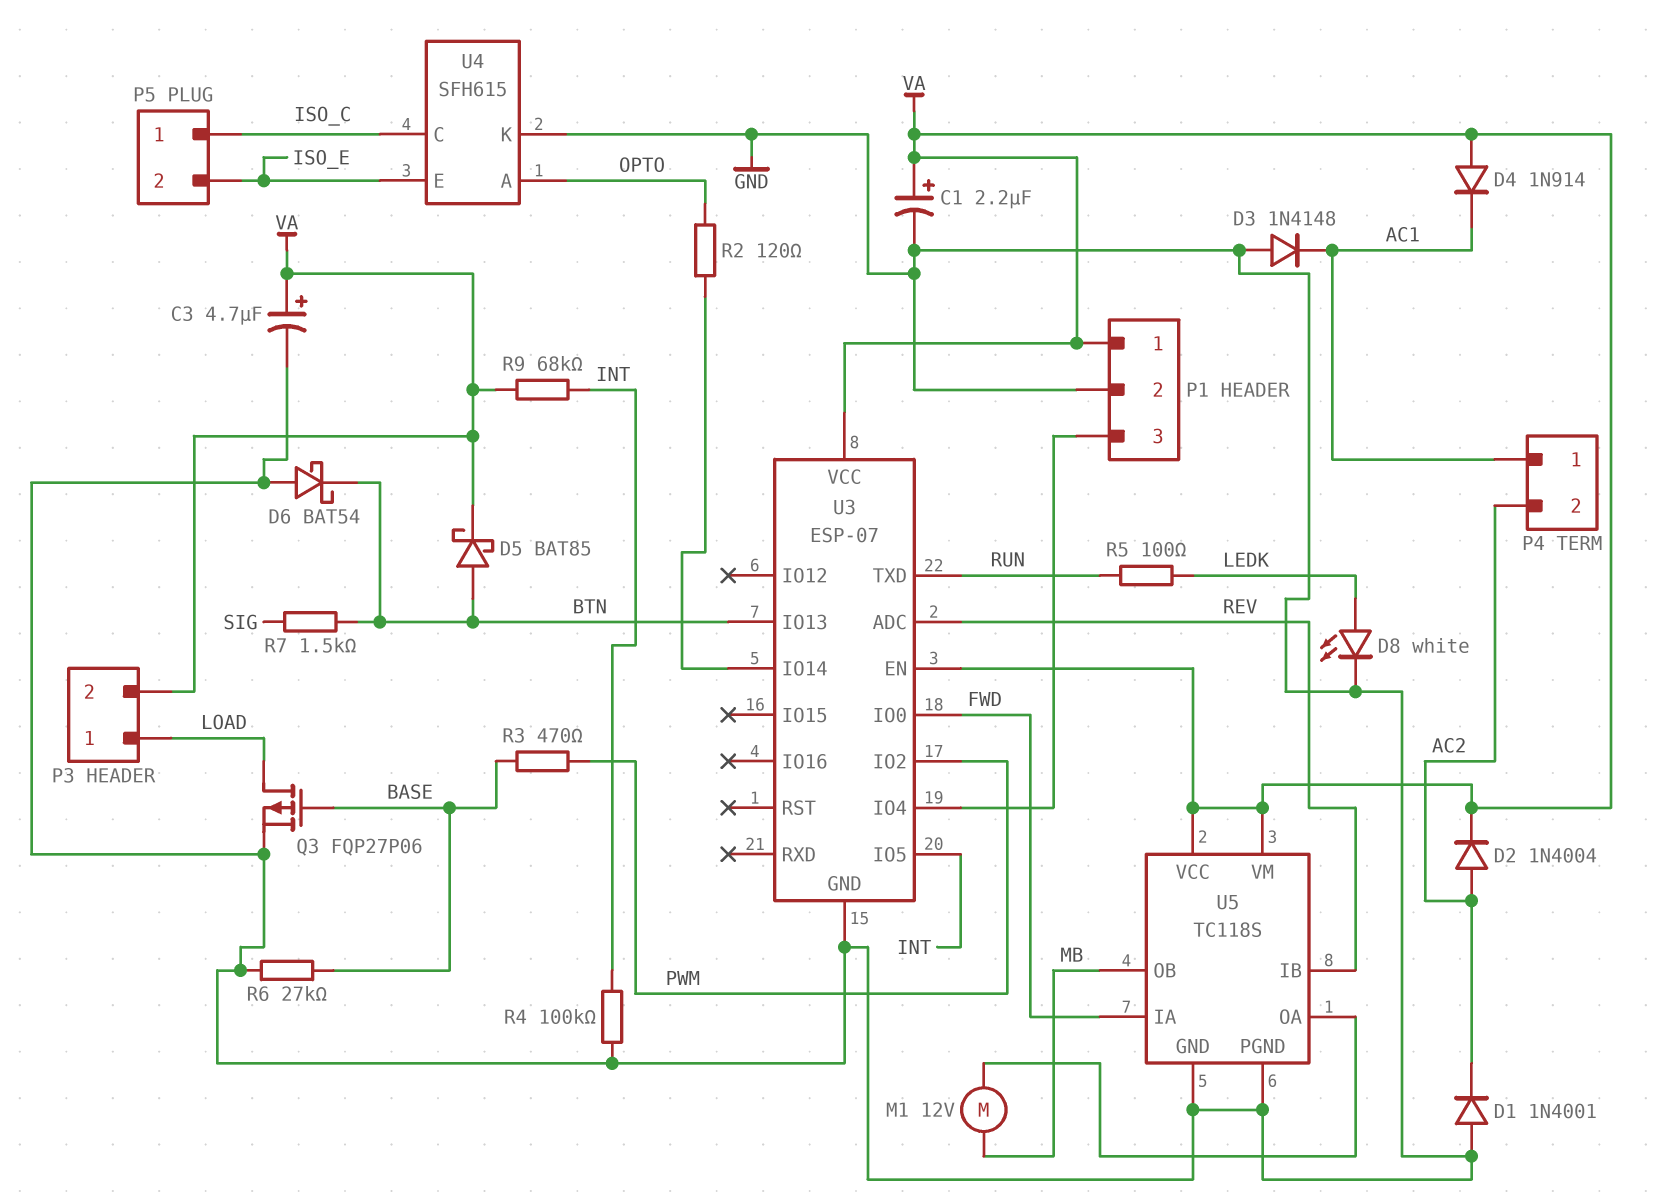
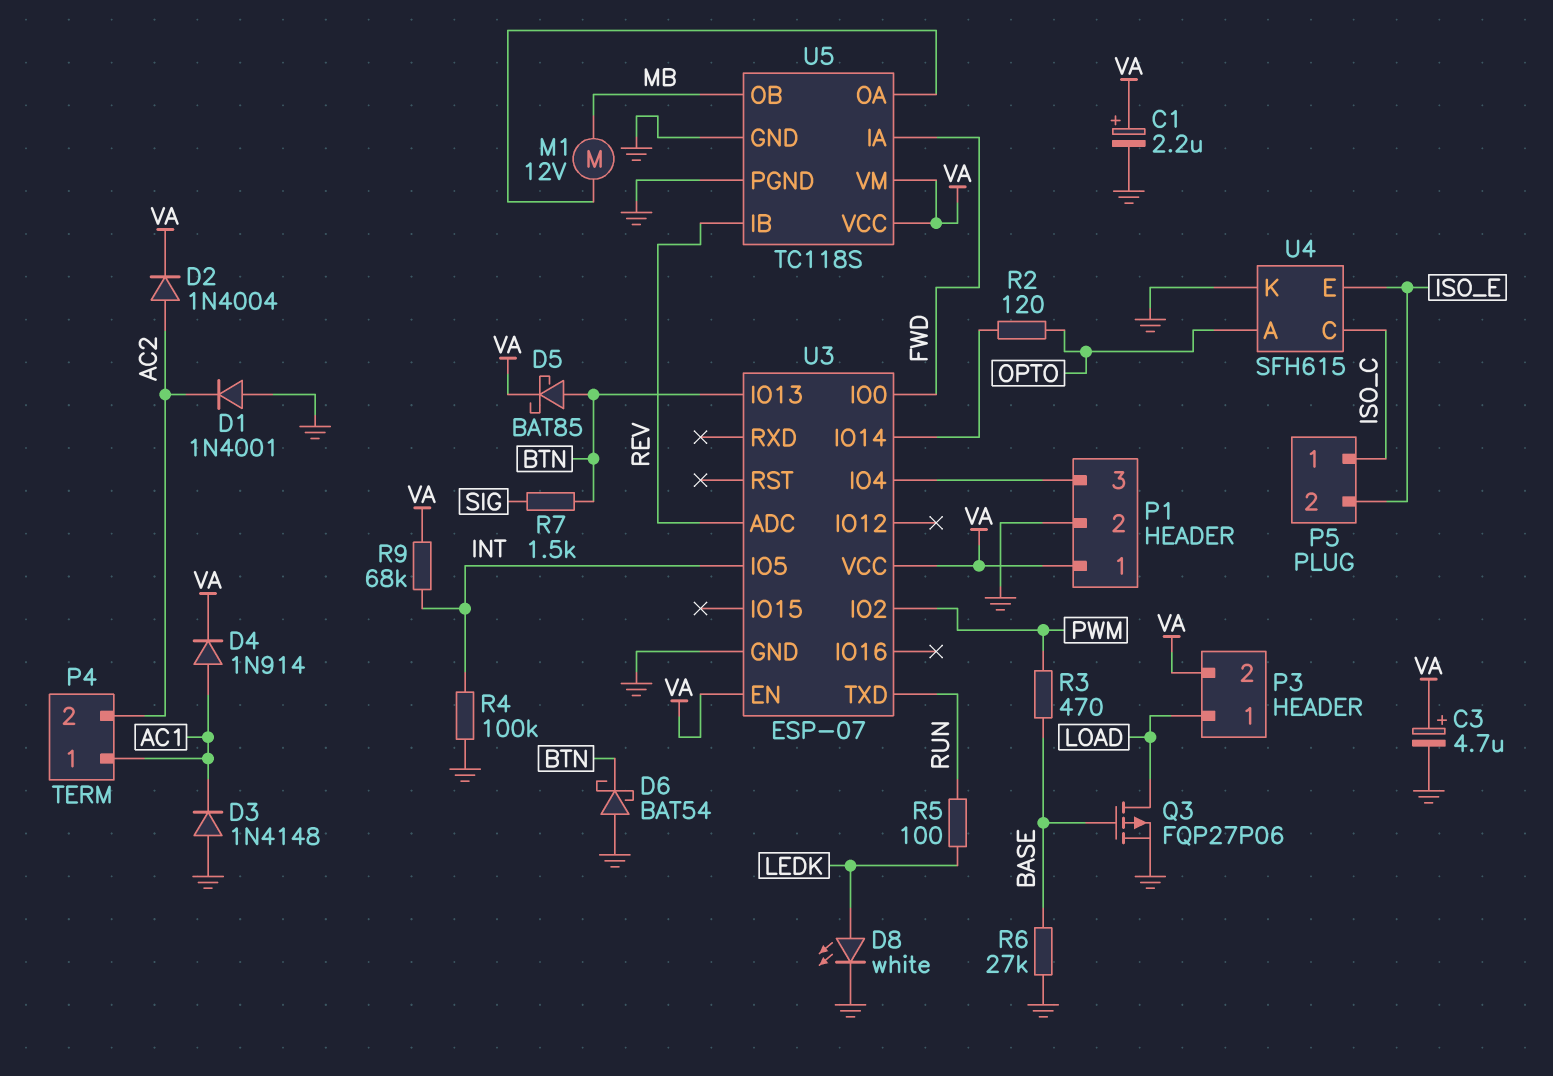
D4: diode 1N914 (A VA, K AC1) -> diode 1N914 (A AC1, K VA)

